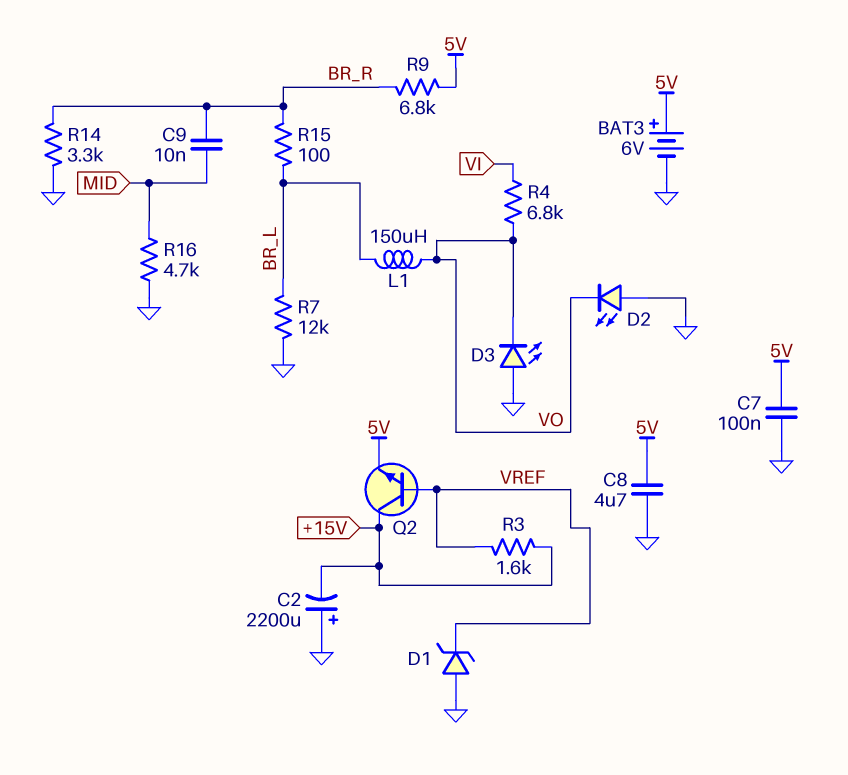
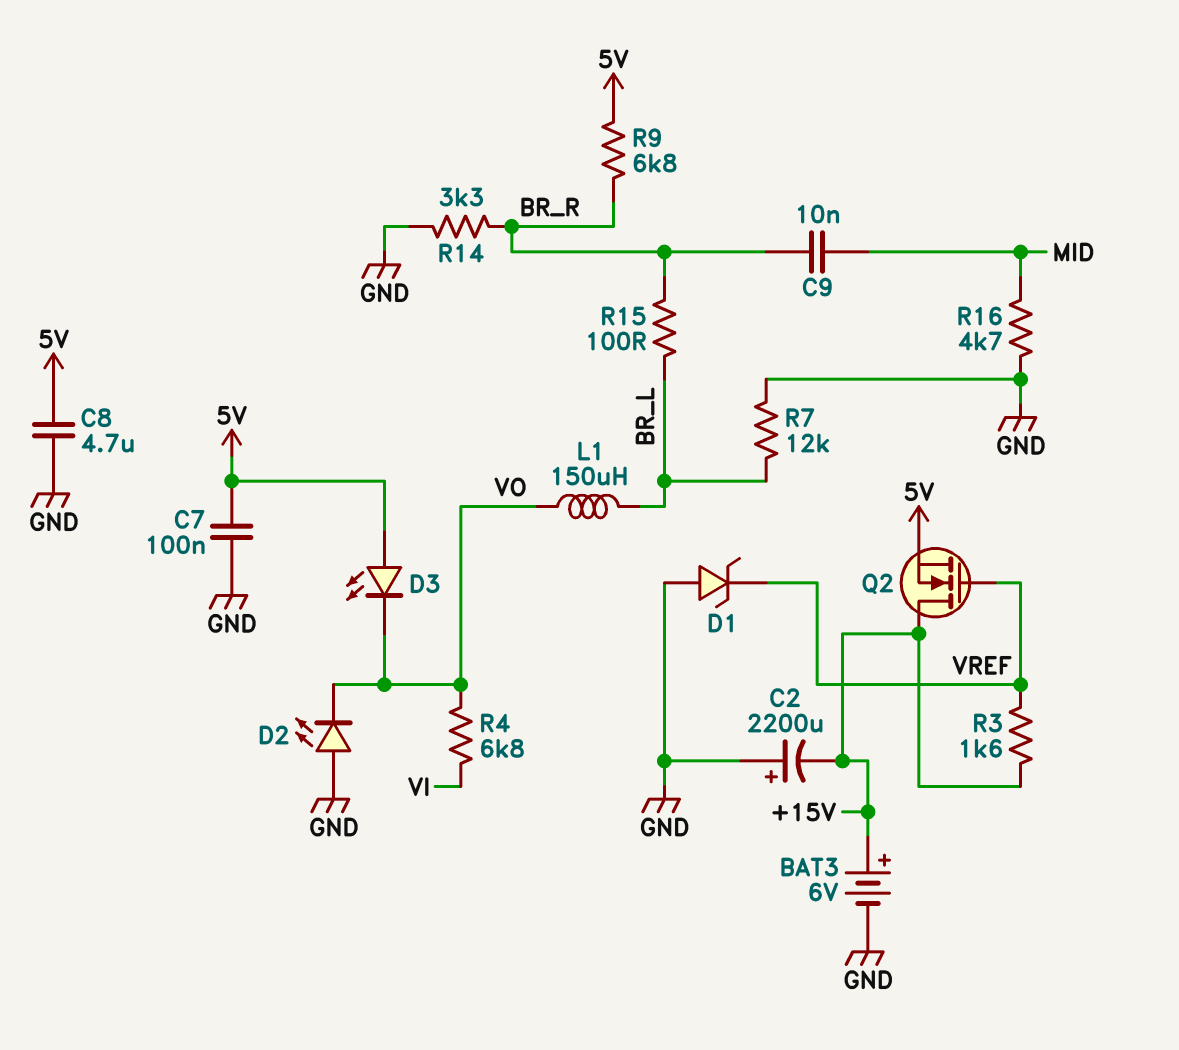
BAT3: 6V (plus 5V, minus GND) -> 6V (plus +15V, minus GND)
D3: LED (A GND, K VO) -> LED (A 5V, K VO)
Q2: NPN (B VREF, C +15V, E 5V) -> NMOS (G VREF, D +15V, S 5V)

